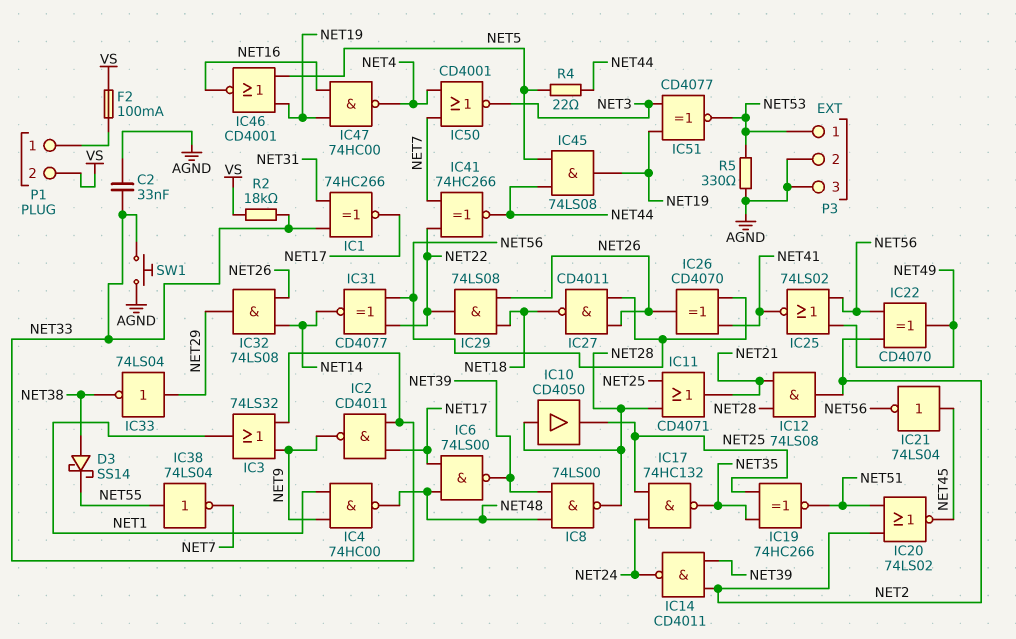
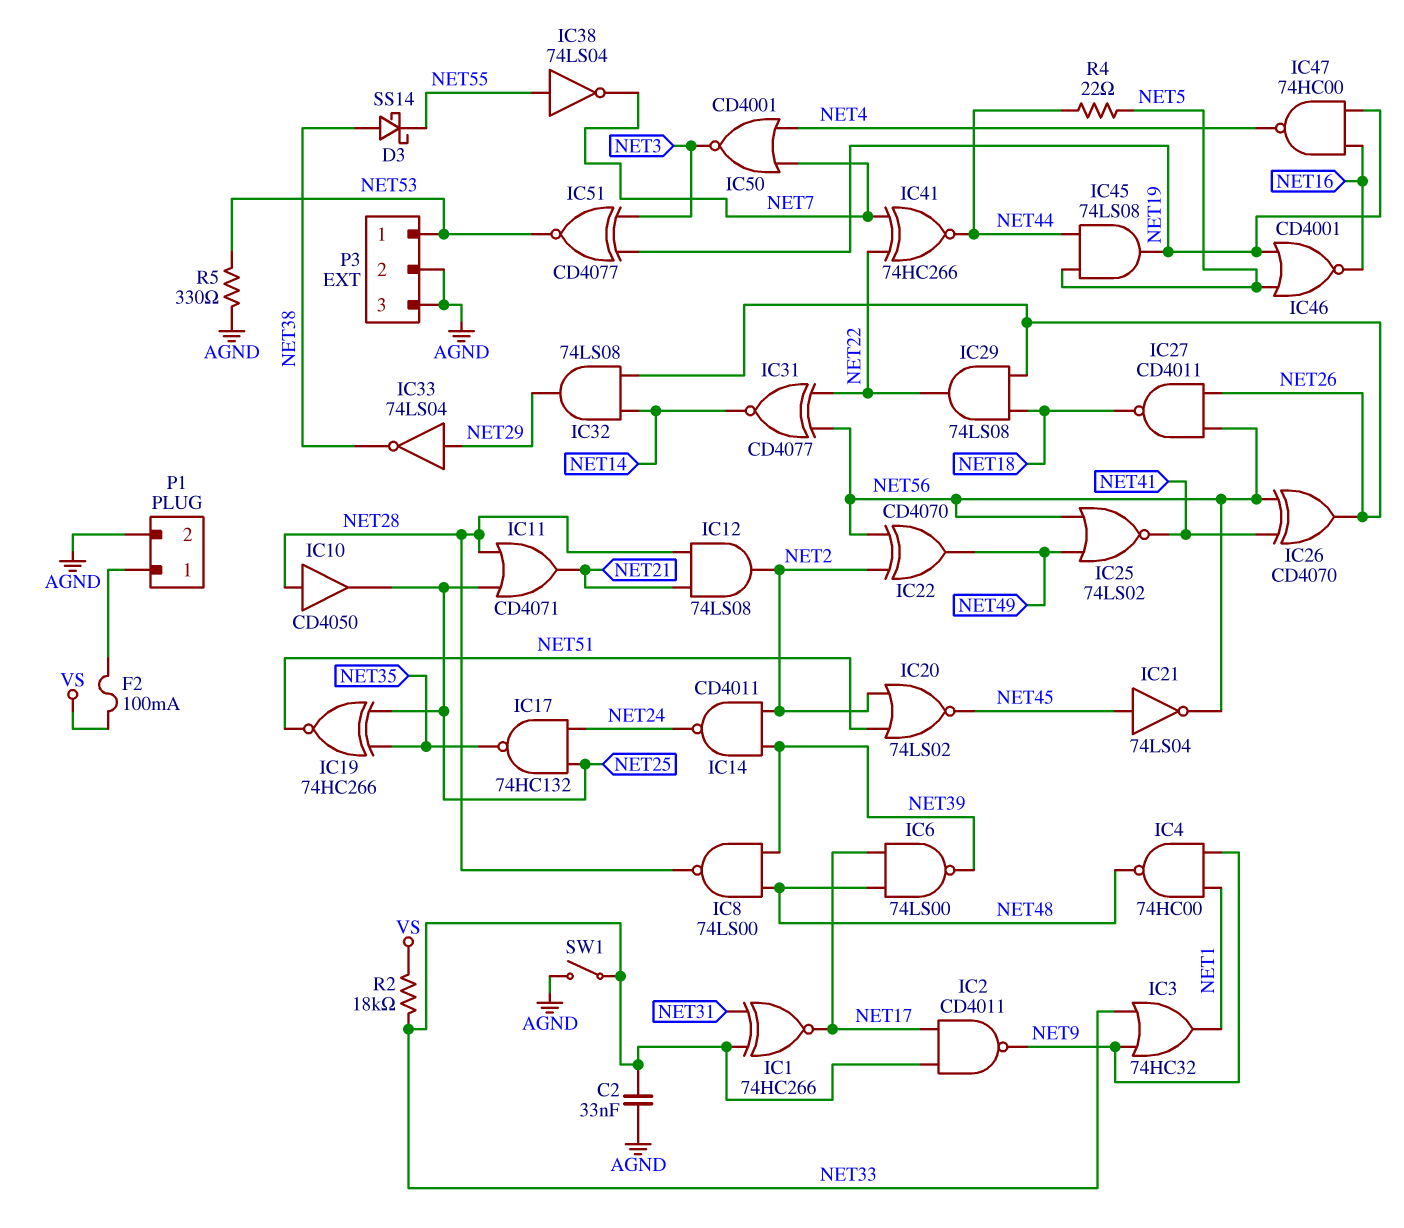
IC3: OR 74LS32 (in NET9, in NET33, out NET1) -> OR 74HC32 (in NET9, in NET33, out NET1)
P1 pin 2: VS -> AGND
SW1: button (AGND, NET33) -> switch (AGND, NET33)

